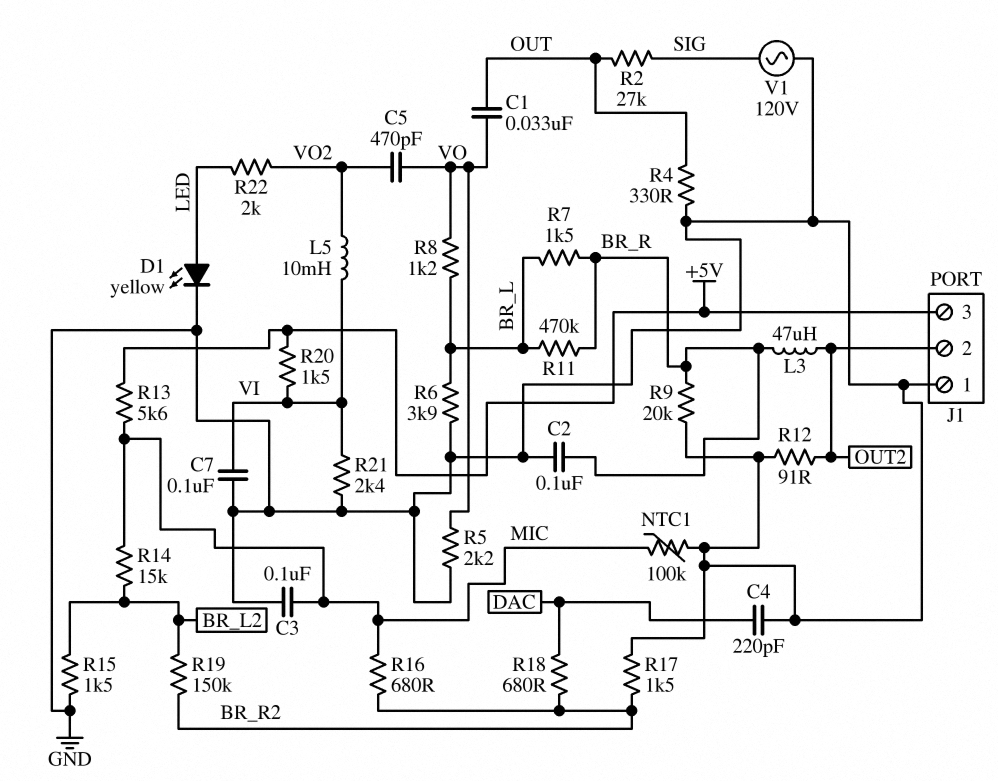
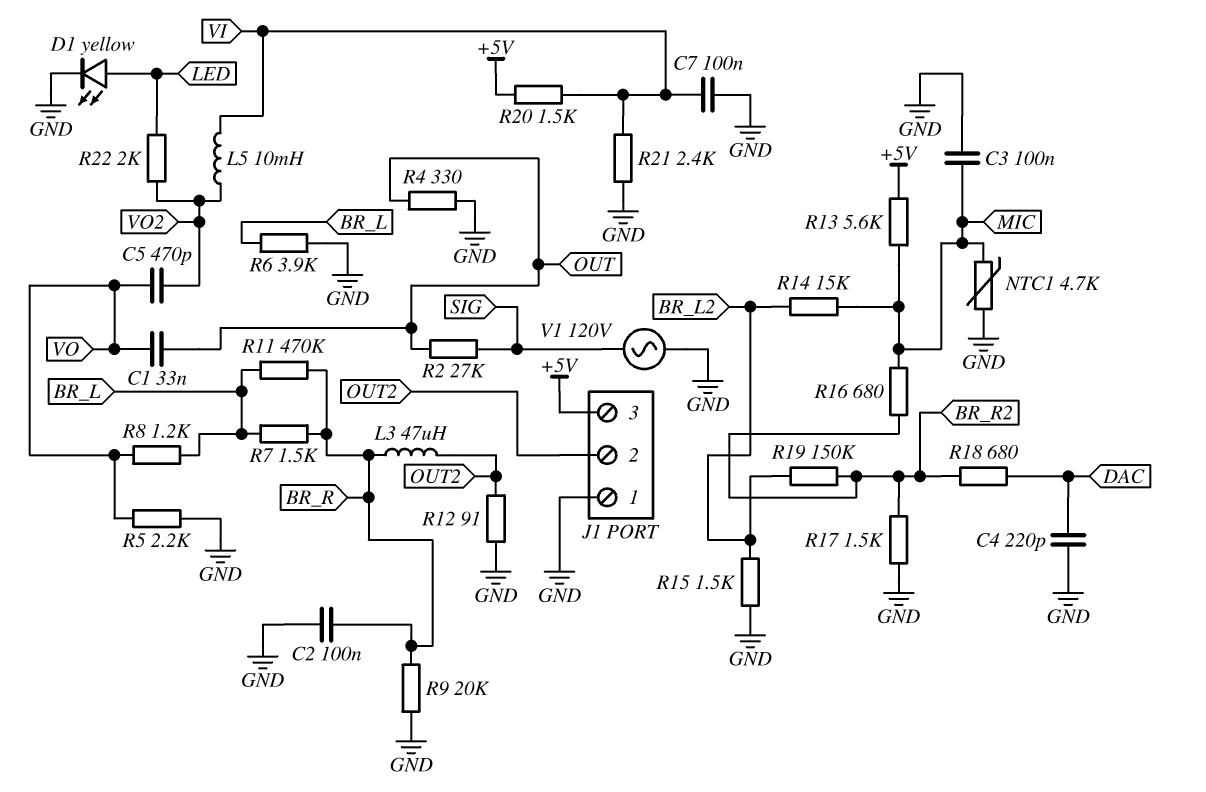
NTC1: 100k (GND, MIC) -> 4.7k (GND, MIC)

